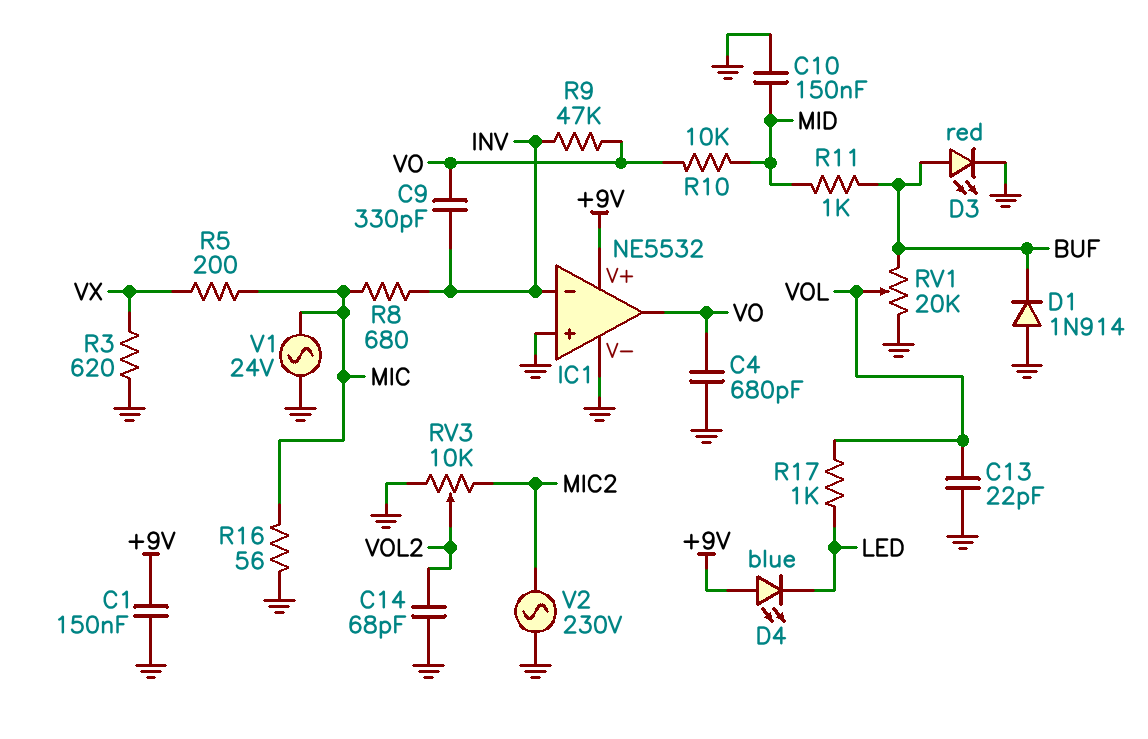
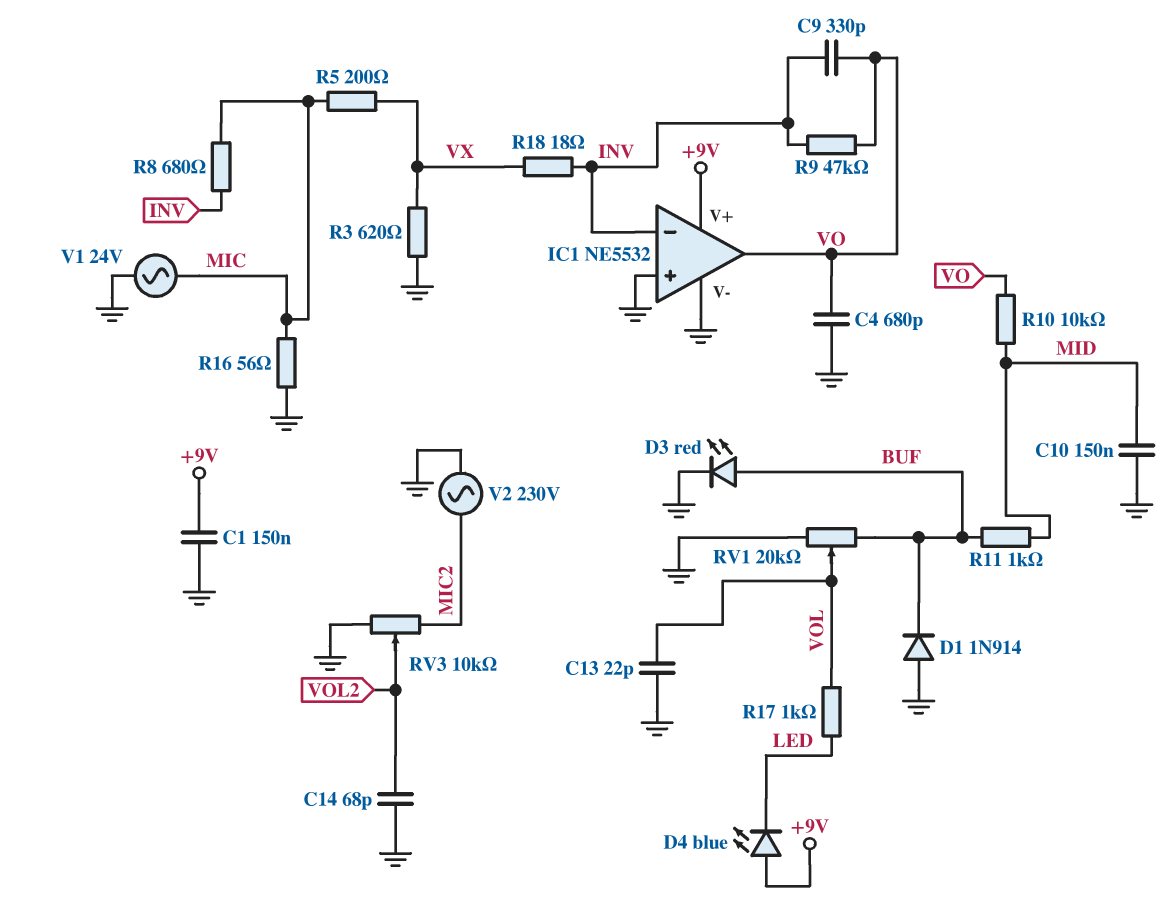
R18: none -> 18 (INV, VX)

